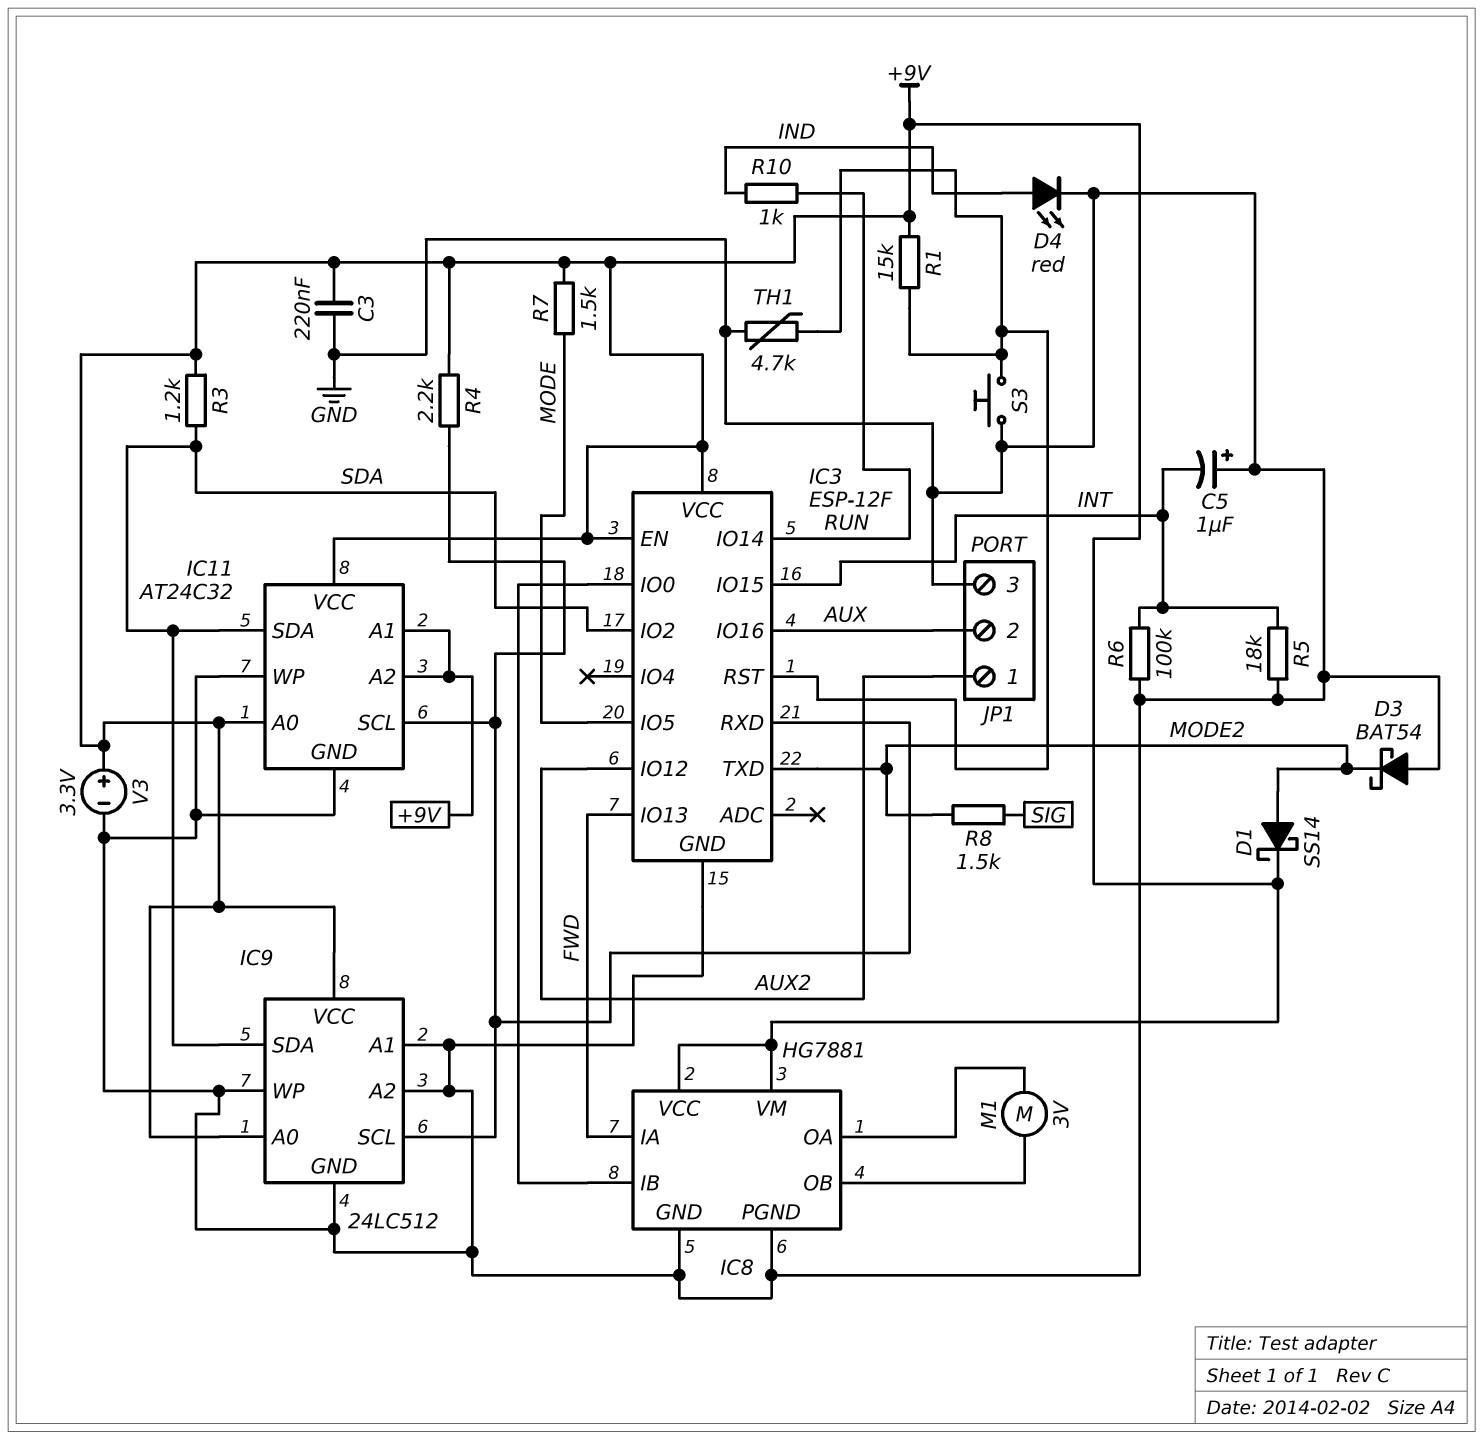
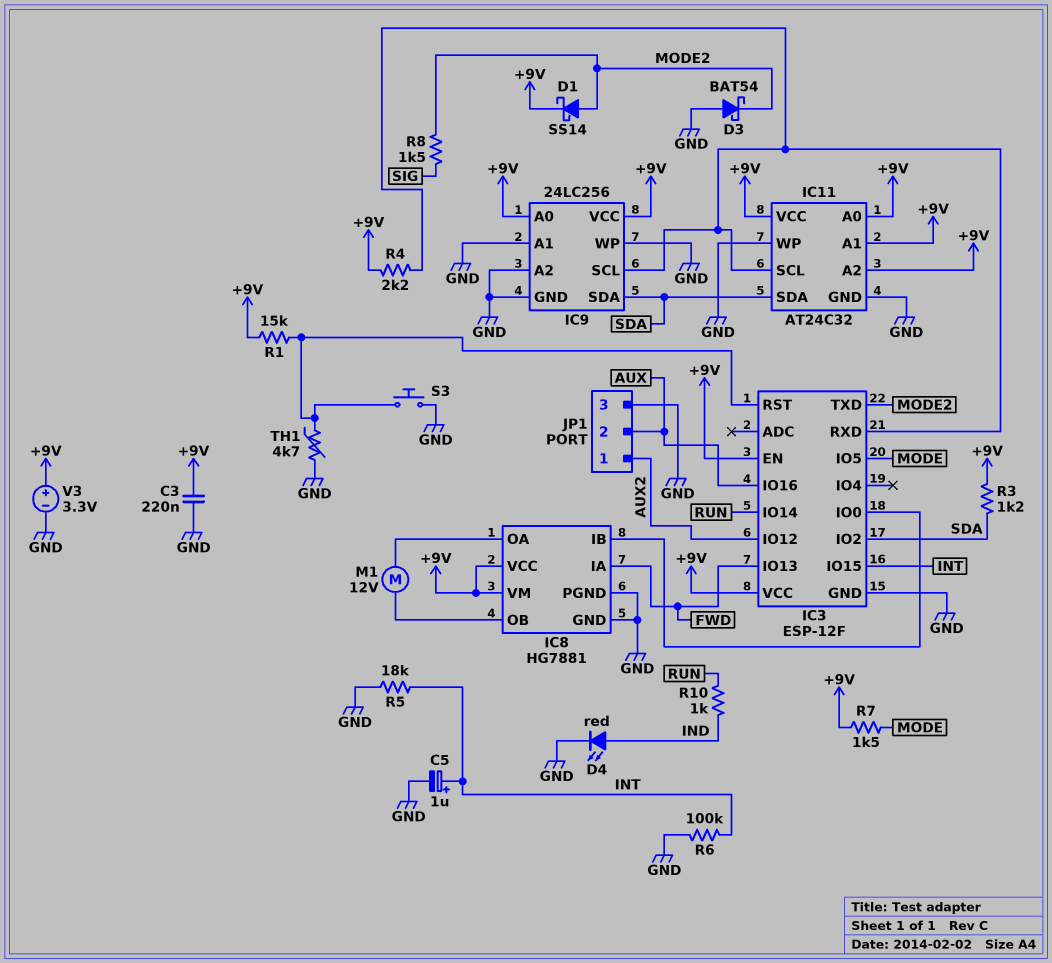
C5: 1uF (plus GND, minus INT) -> 1uF (plus INT, minus GND)
IC9: 24LC512 -> 24LC256
M1: motor 3V (IC8/OA, IC8/OB) -> motor 12V (IC8/OA, IC8/OB)

